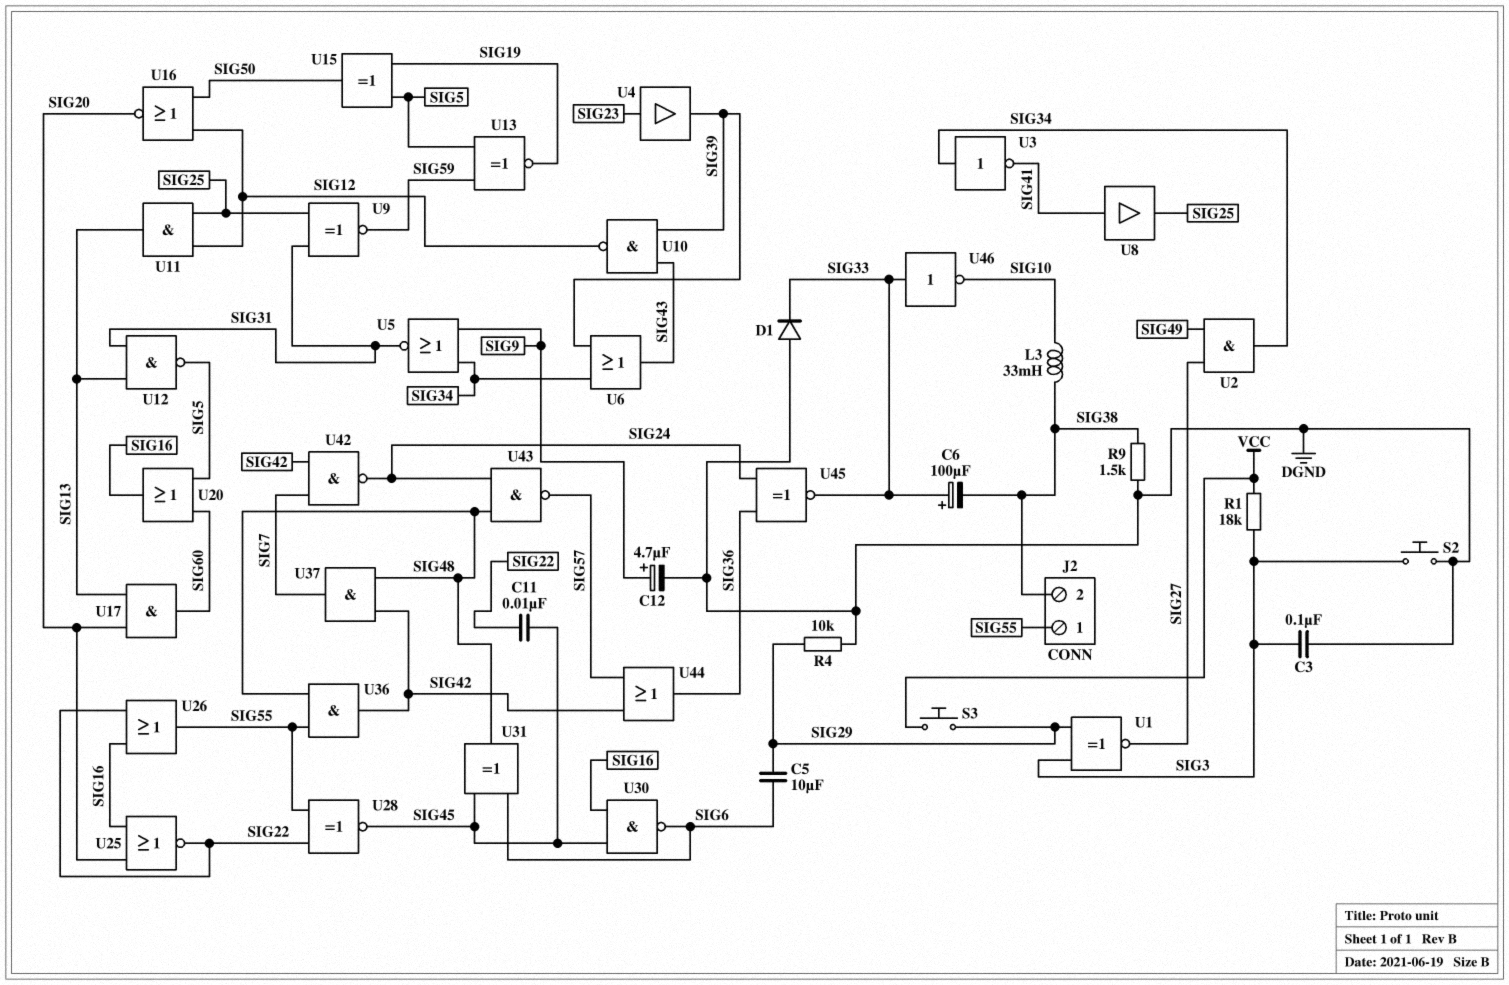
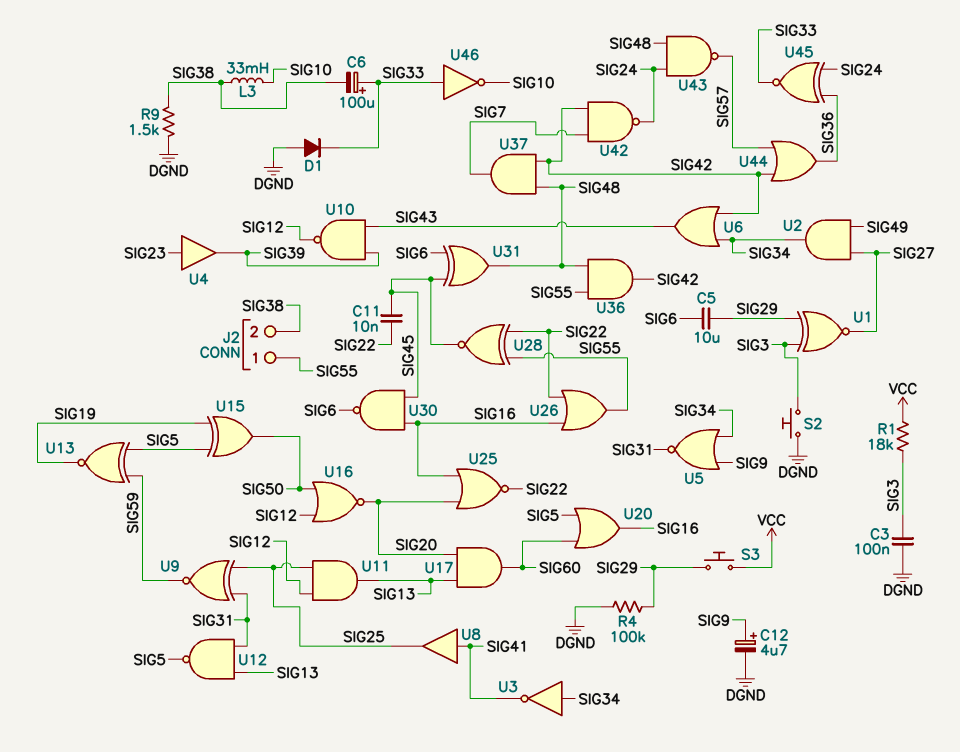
R4: 10k (DGND, SIG29) -> 100k (DGND, SIG29)
U6: OR (in SIG34, in SIG39, out SIG43) -> OR (in SIG34, in SIG42, out SIG43)

